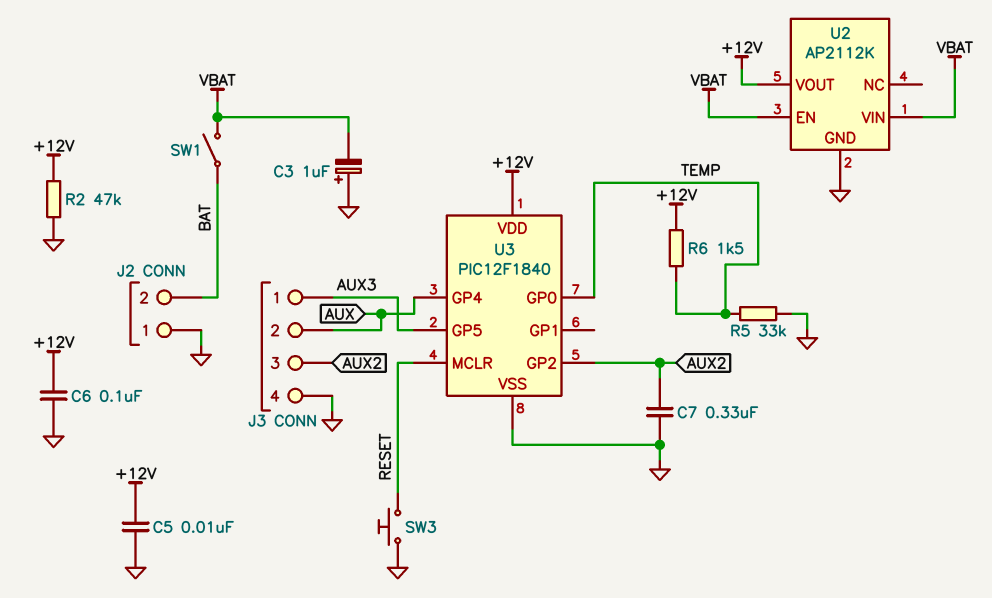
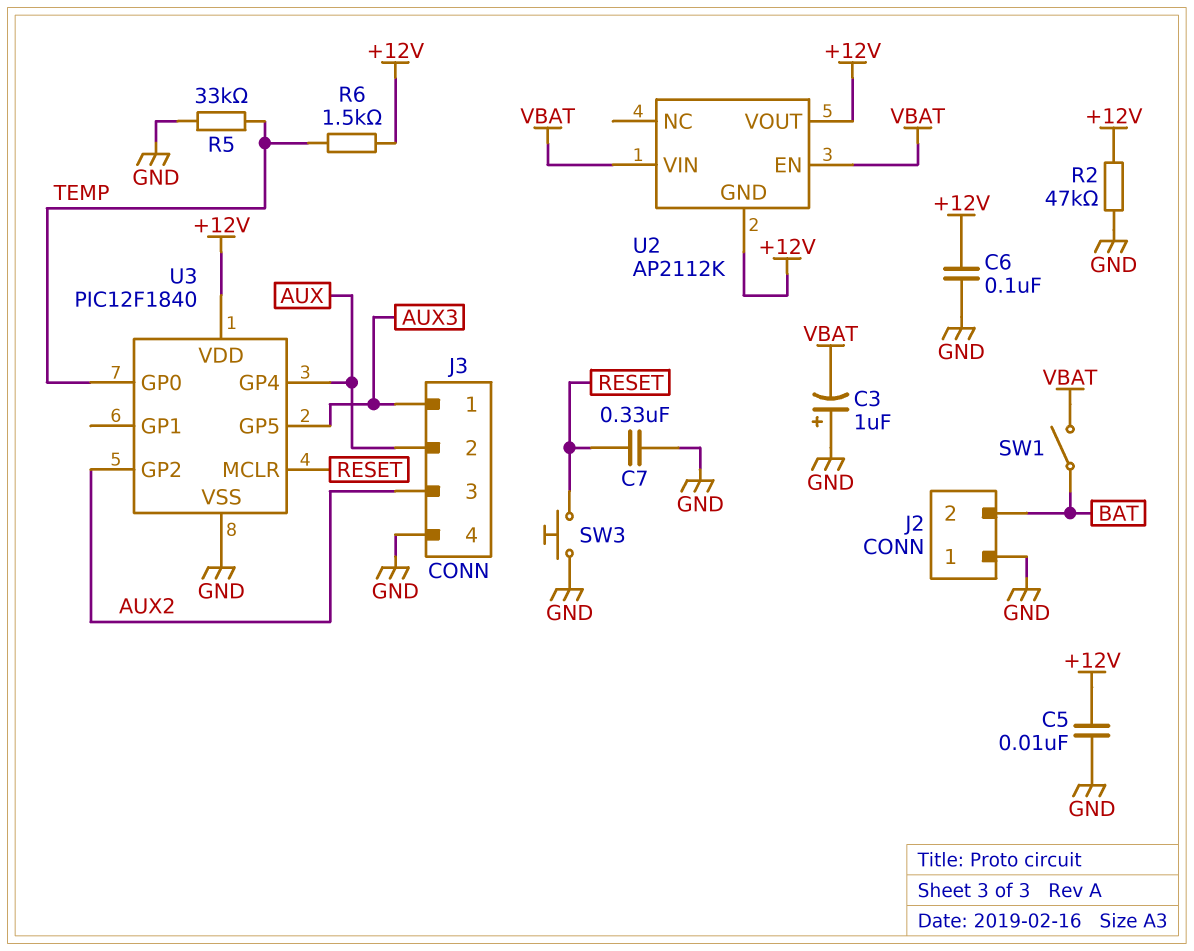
C7: 330nF (AUX2, GND) -> 330nF (GND, RESET)
U2 pin GND: GND -> +12V

